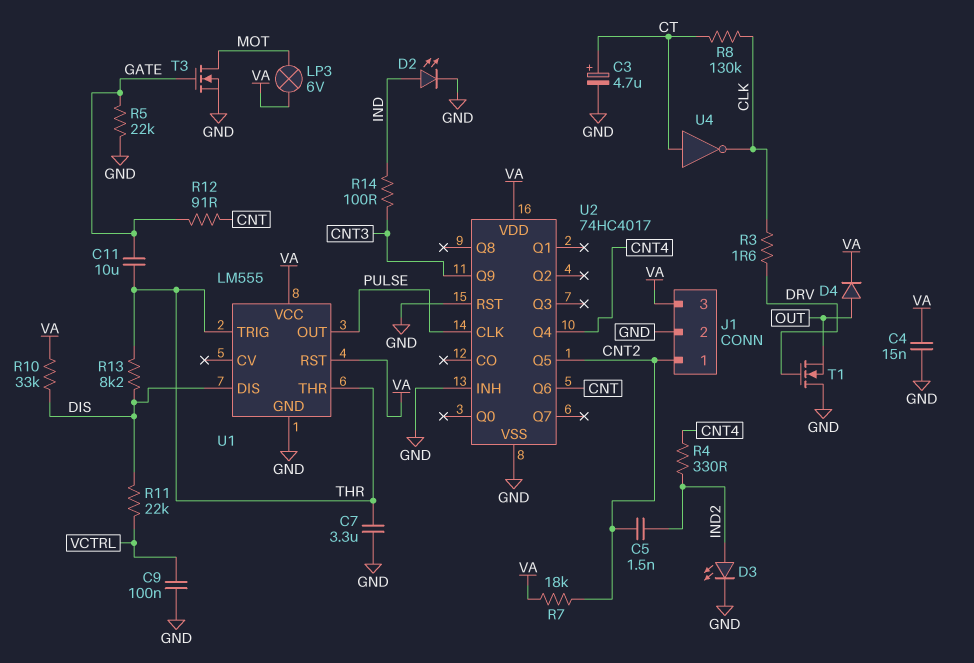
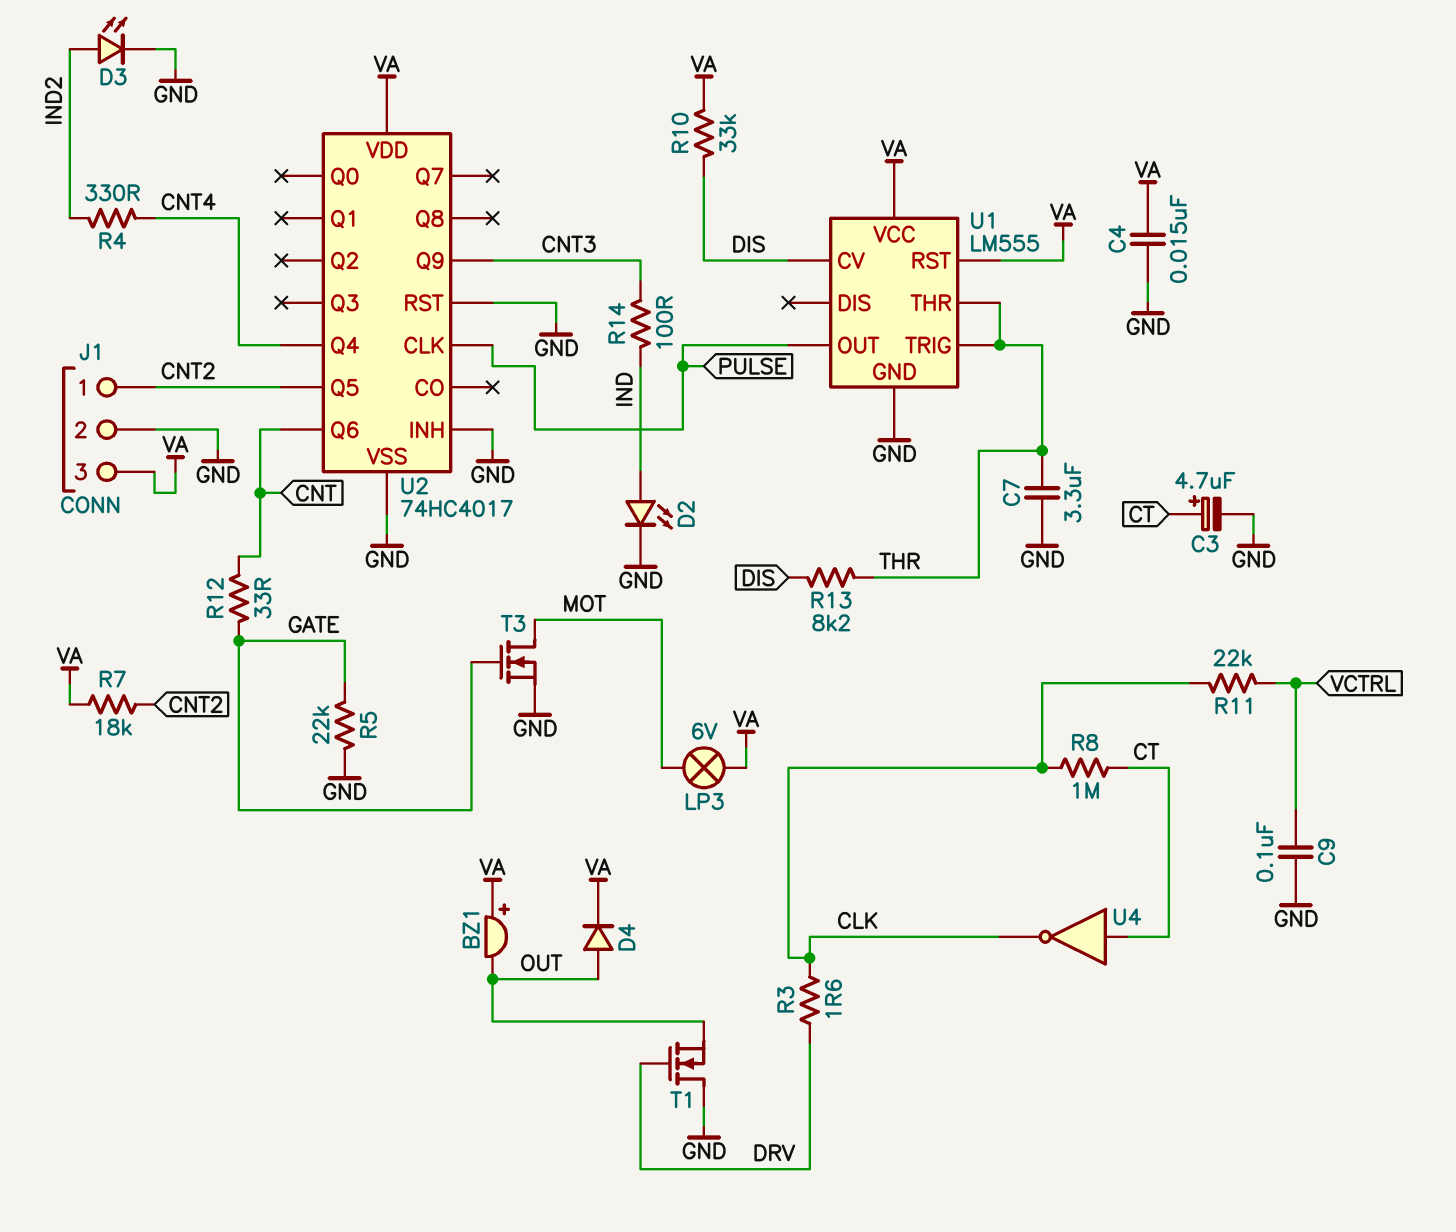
BZ1: none -> buzzer (plus VA, minus OUT)
C5: 1.5nF (CNT2, IND2) -> none
C11: 10uF (GATE, THR) -> none
R8: 130k (CLK, CT) -> 1M (CLK, CT)
R11: 22k (DIS, VCTRL) -> 22k (CLK, VCTRL)
R12: 91 (CNT, GATE) -> 33 (CNT, GATE)
U1 pin CV: none -> DIS
U1 pin DIS: DIS -> none

